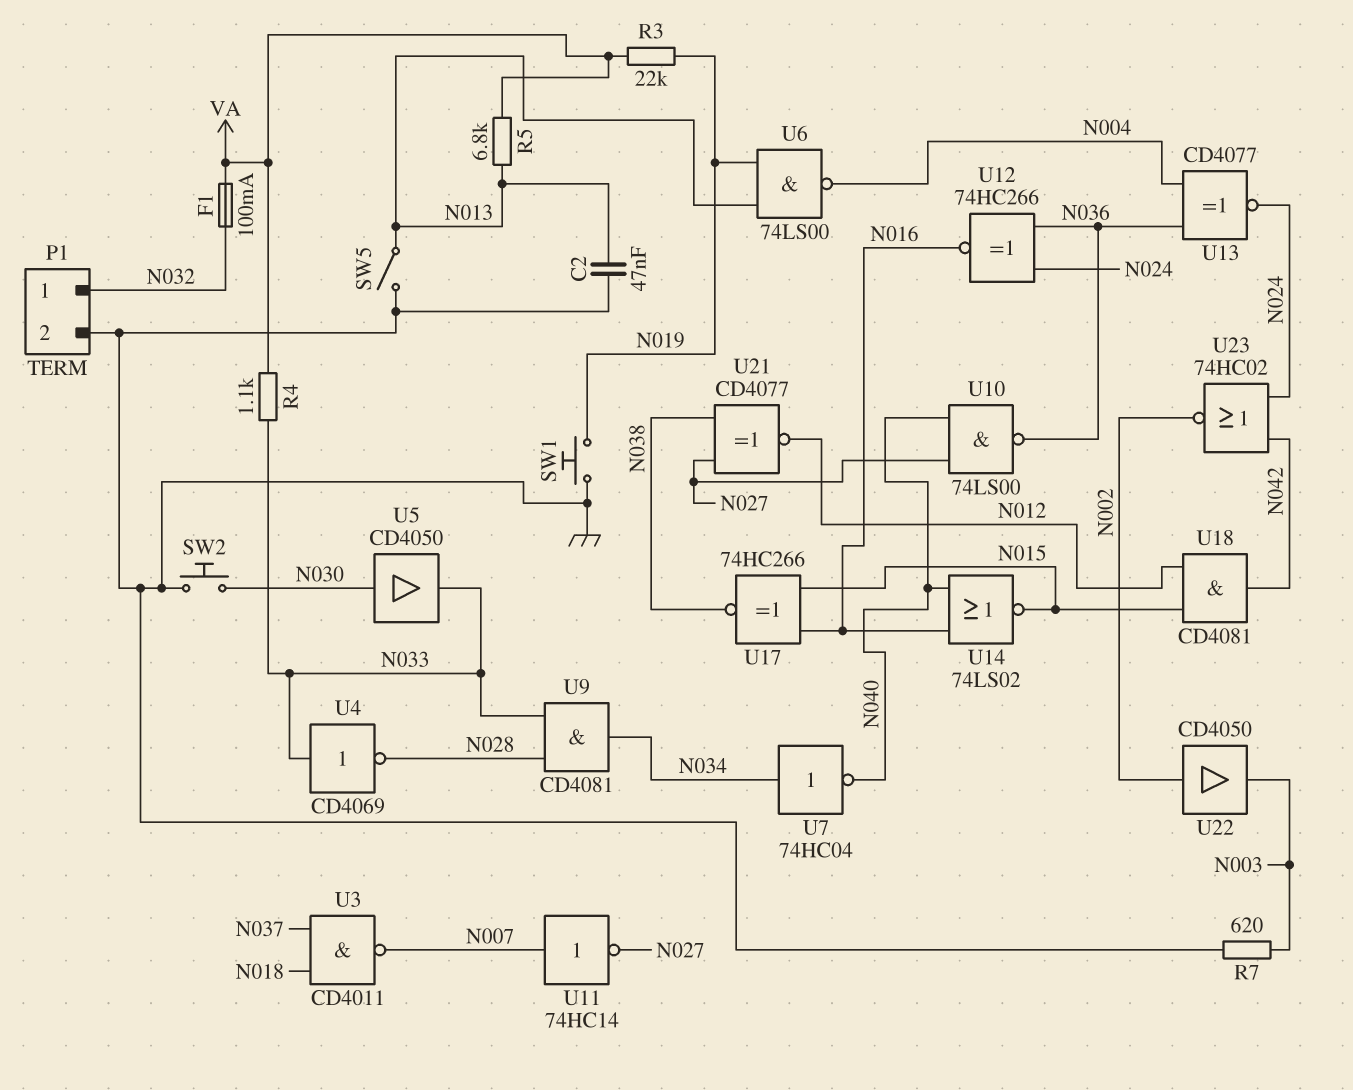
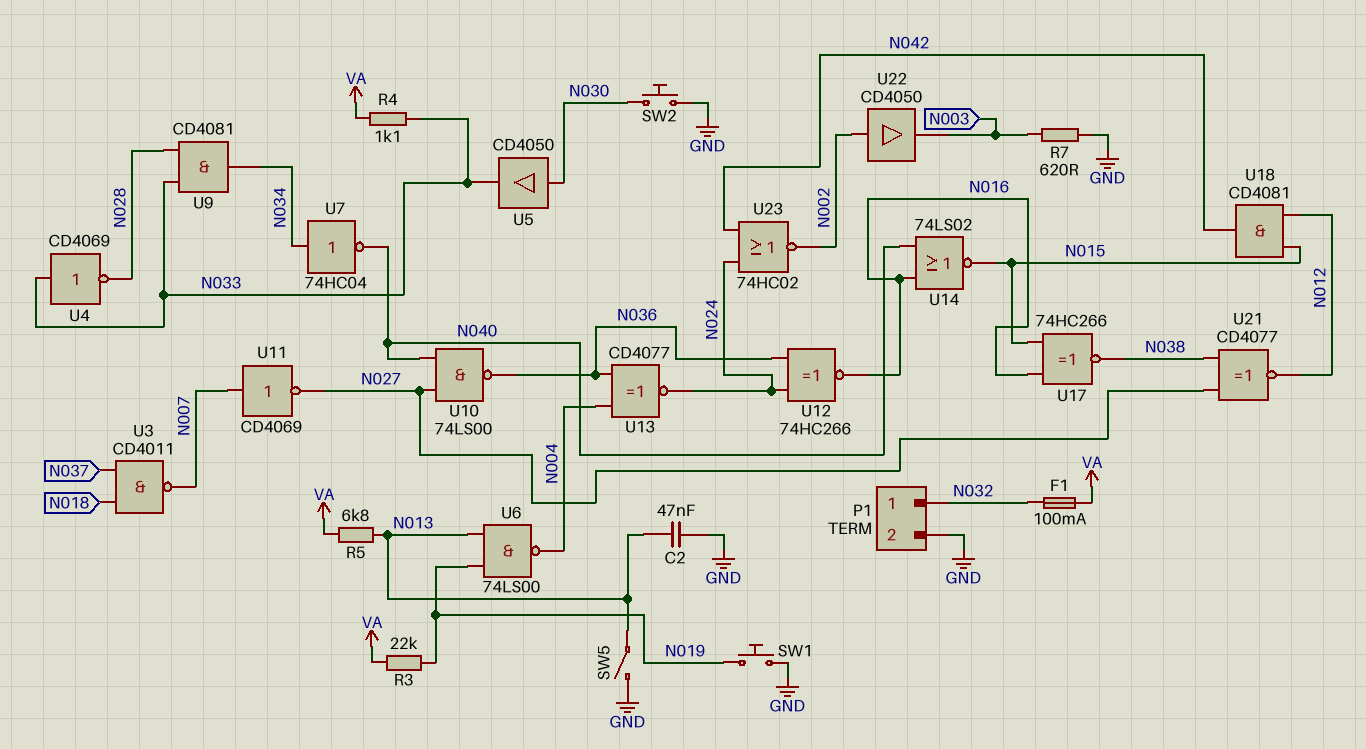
U11: NOT 74HC14 (in N007, out N027) -> NOT CD4069 (in N007, out N027)

